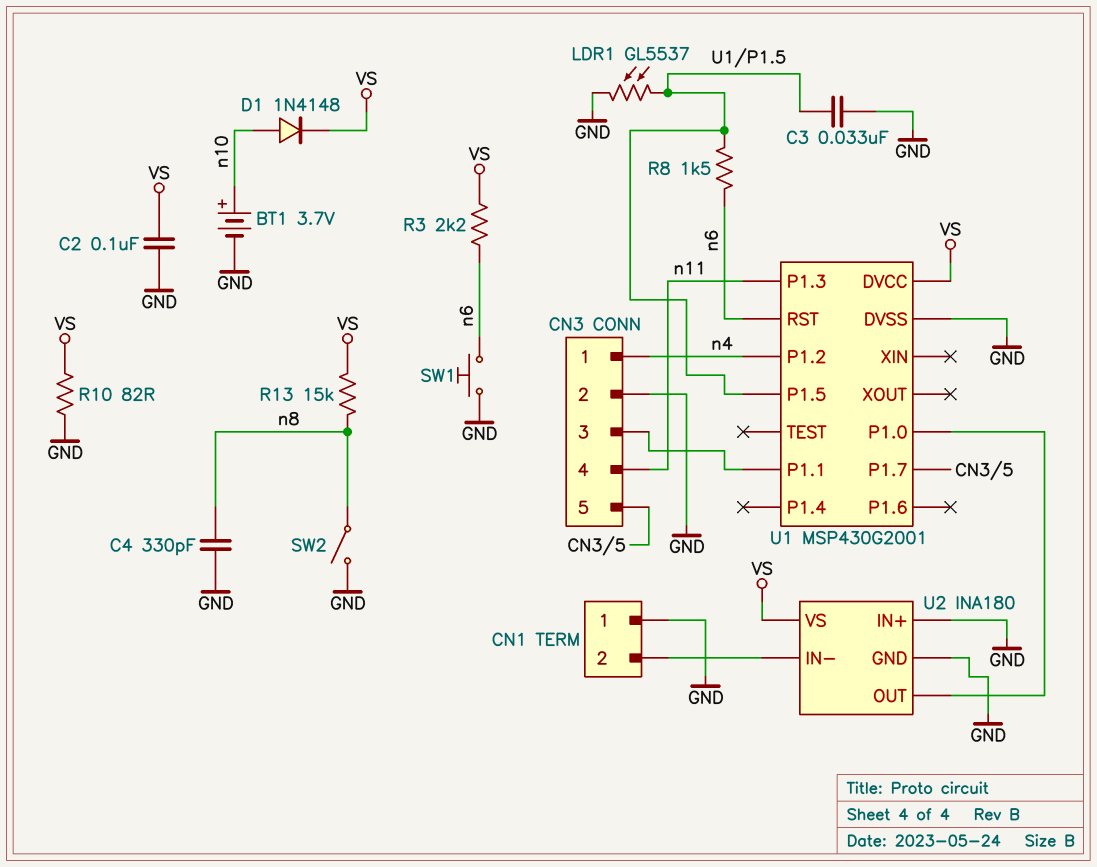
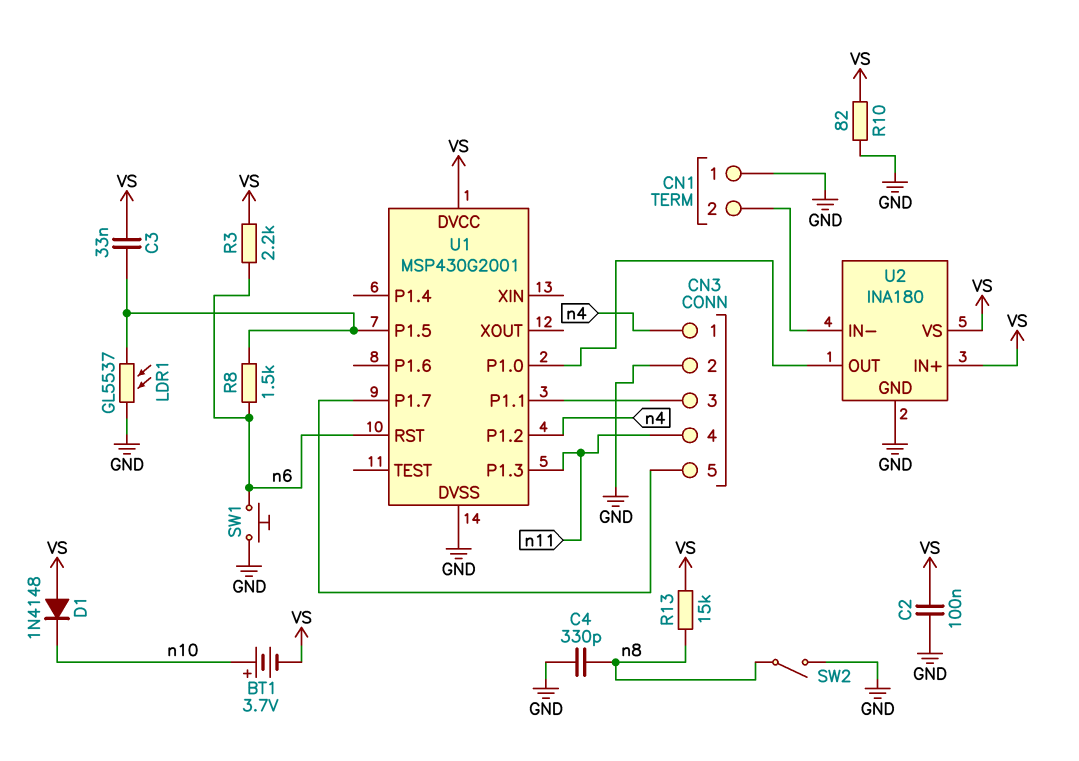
BT1: 3.7V (plus n10, minus GND) -> 3.7V (plus n10, minus VS)
C3: 33nF (GND, U1/P1.5) -> 33nF (U1/P1.5, VS)
D1: diode 1N4148 (A n10, K VS) -> diode 1N4148 (A VS, K n10)
U2 pin IN+: GND -> VS

